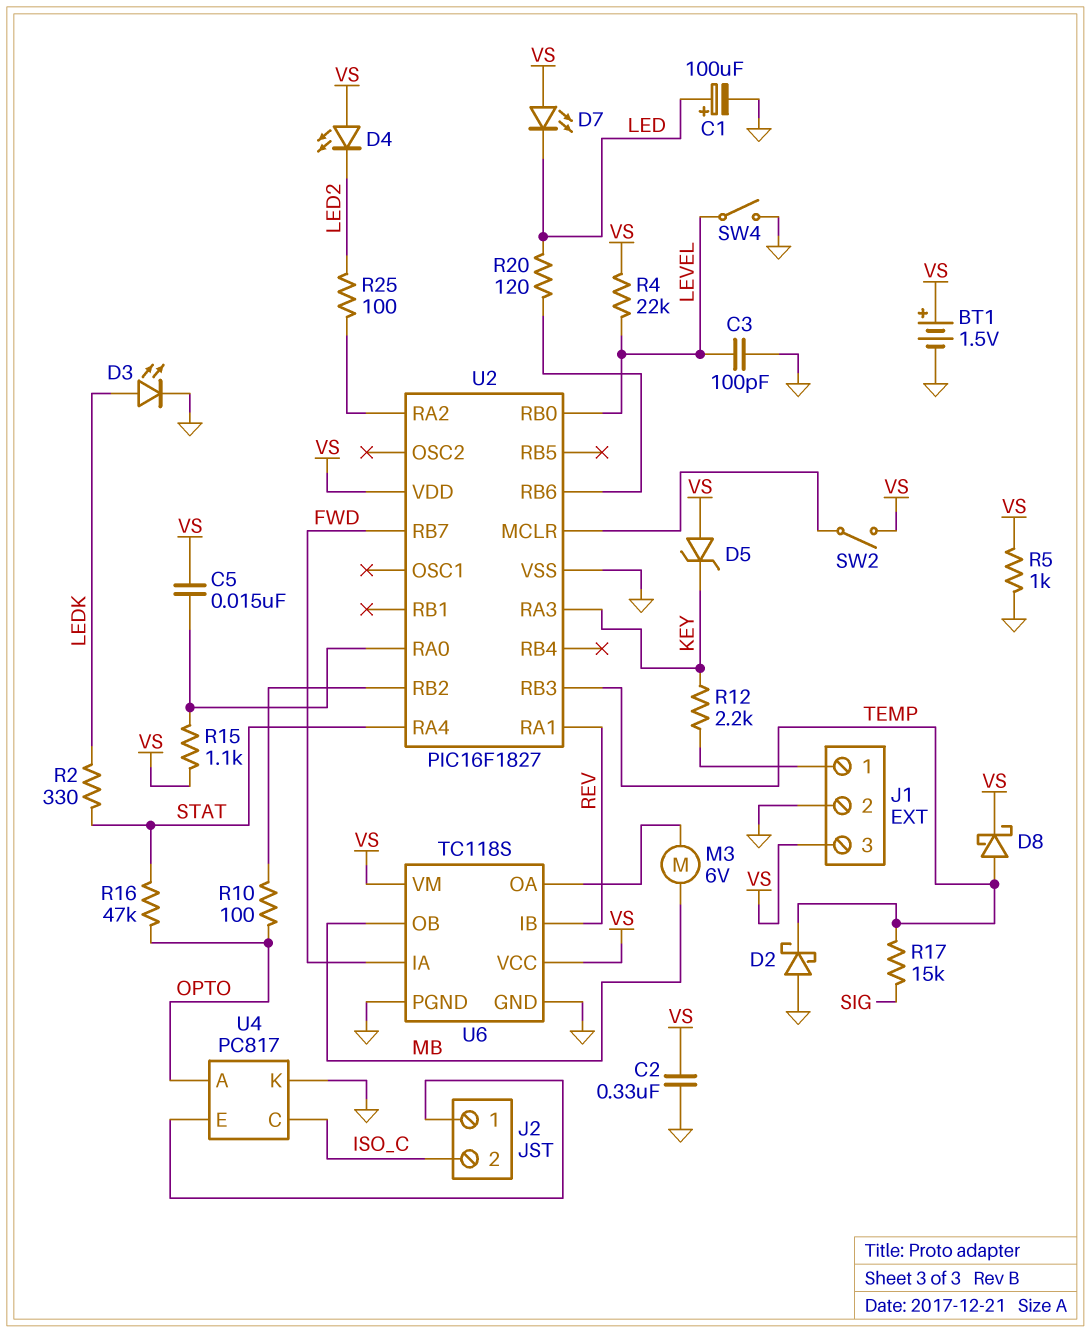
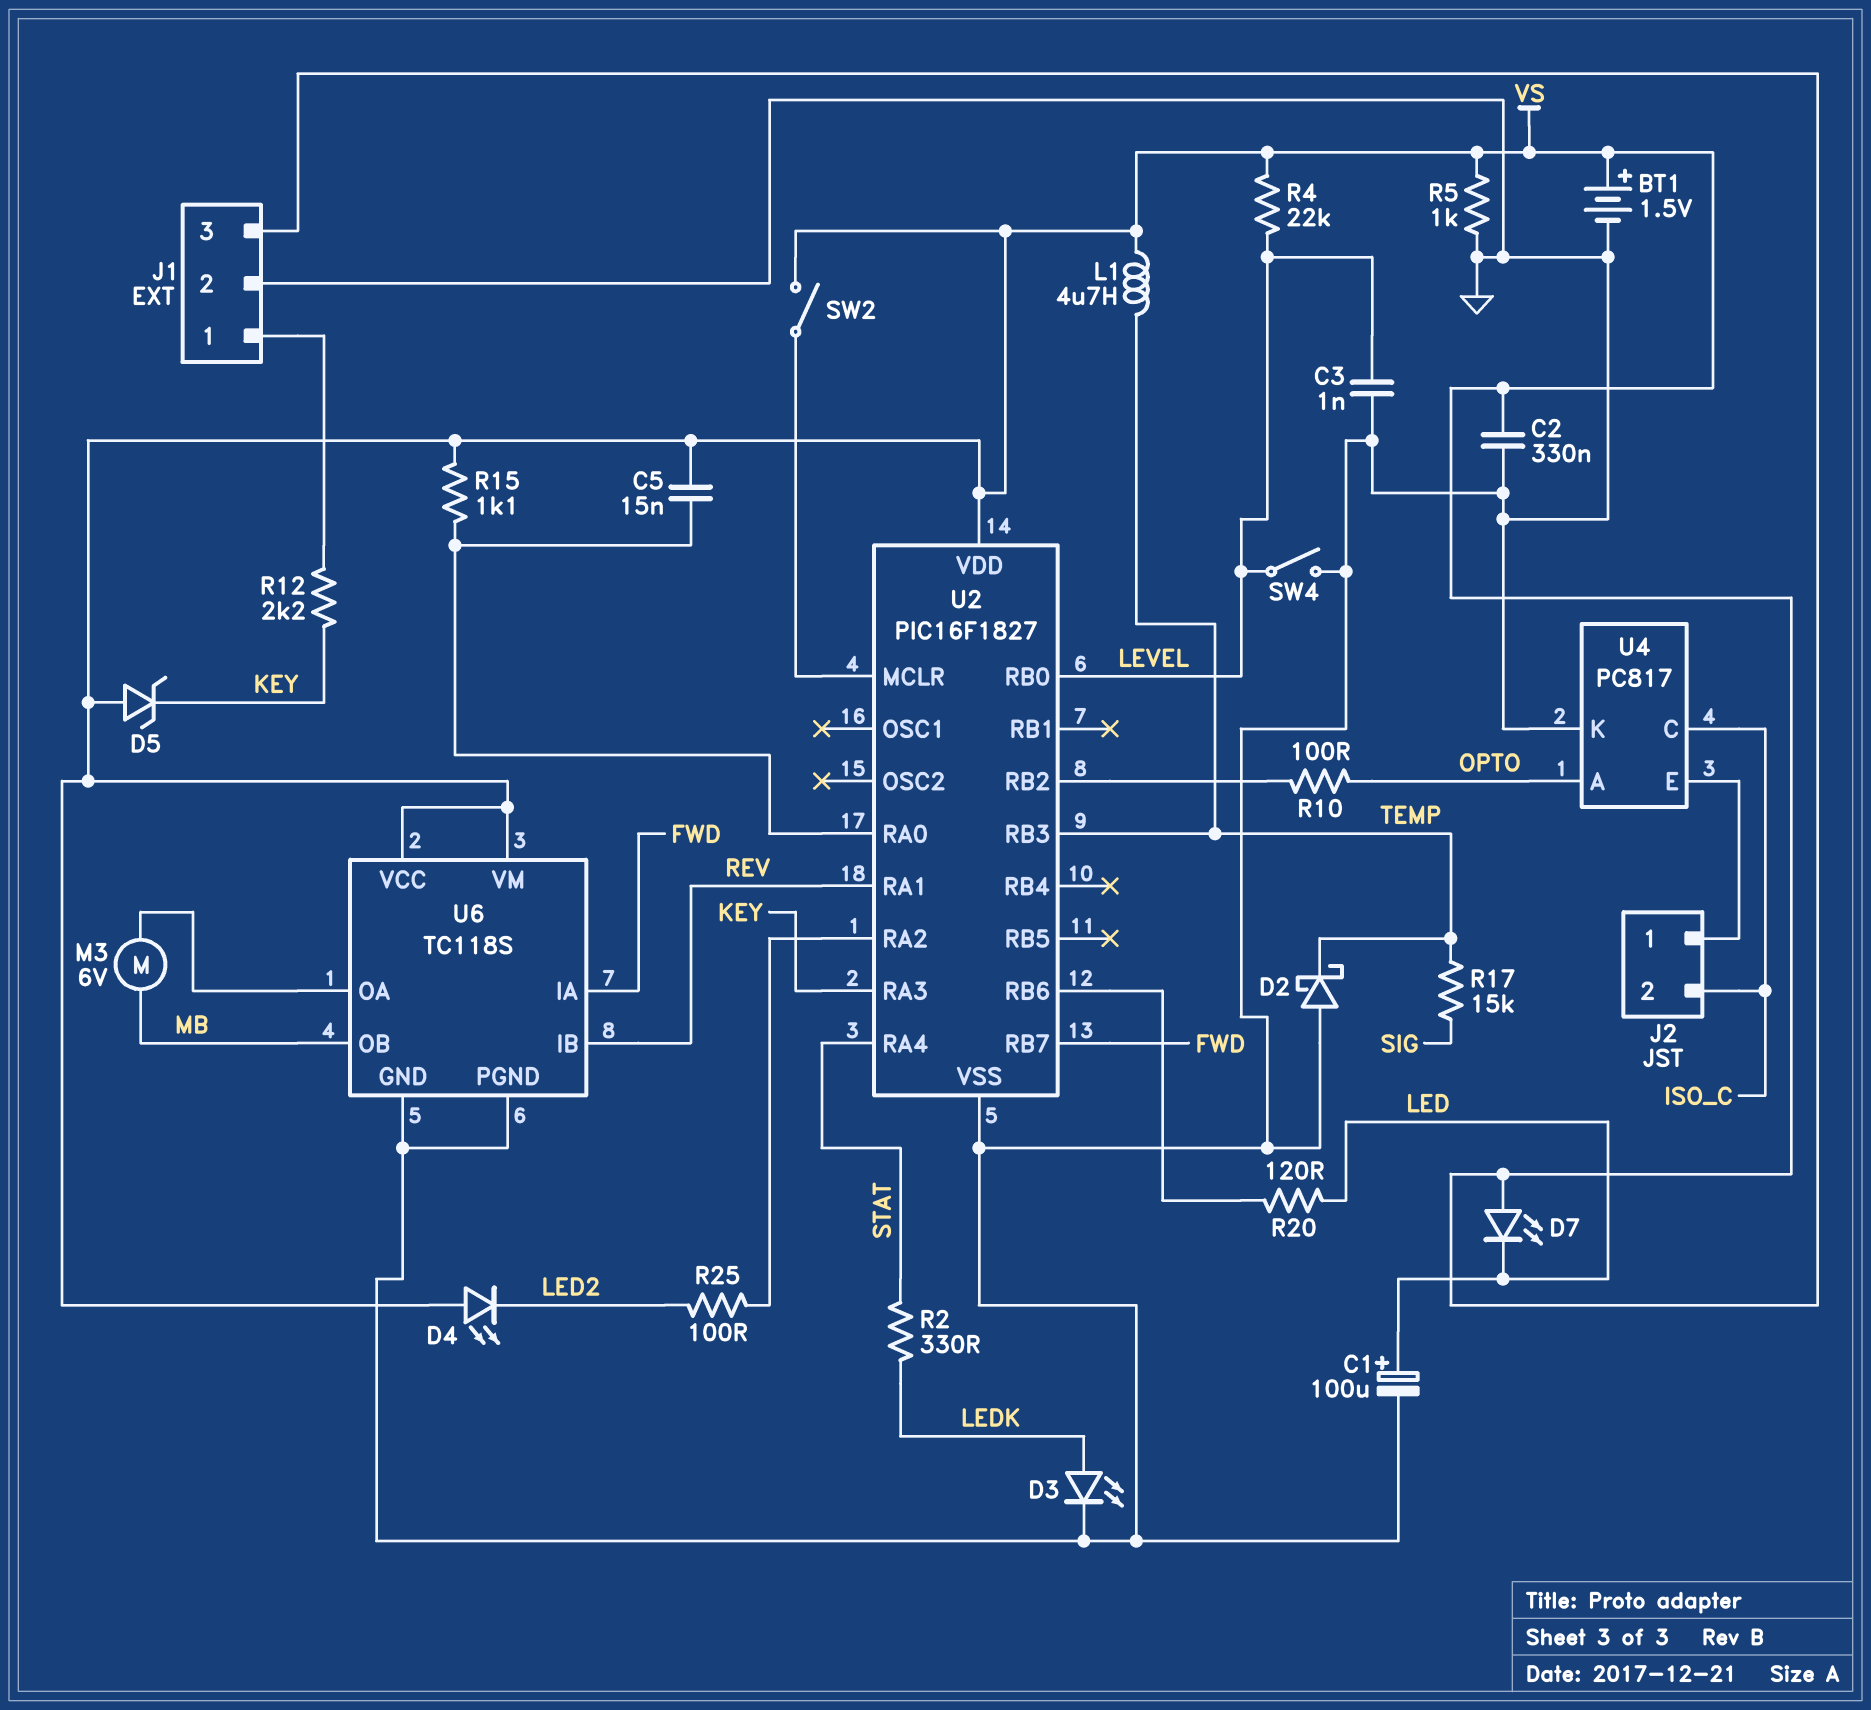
C3: 100pF (GND, LEVEL) -> 1nF (GND, LEVEL)
D8: schottky (A TEMP, K VS) -> none
L1: none -> 4.7uH (TEMP, VS)
R16: 47k (OPTO, STAT) -> none

